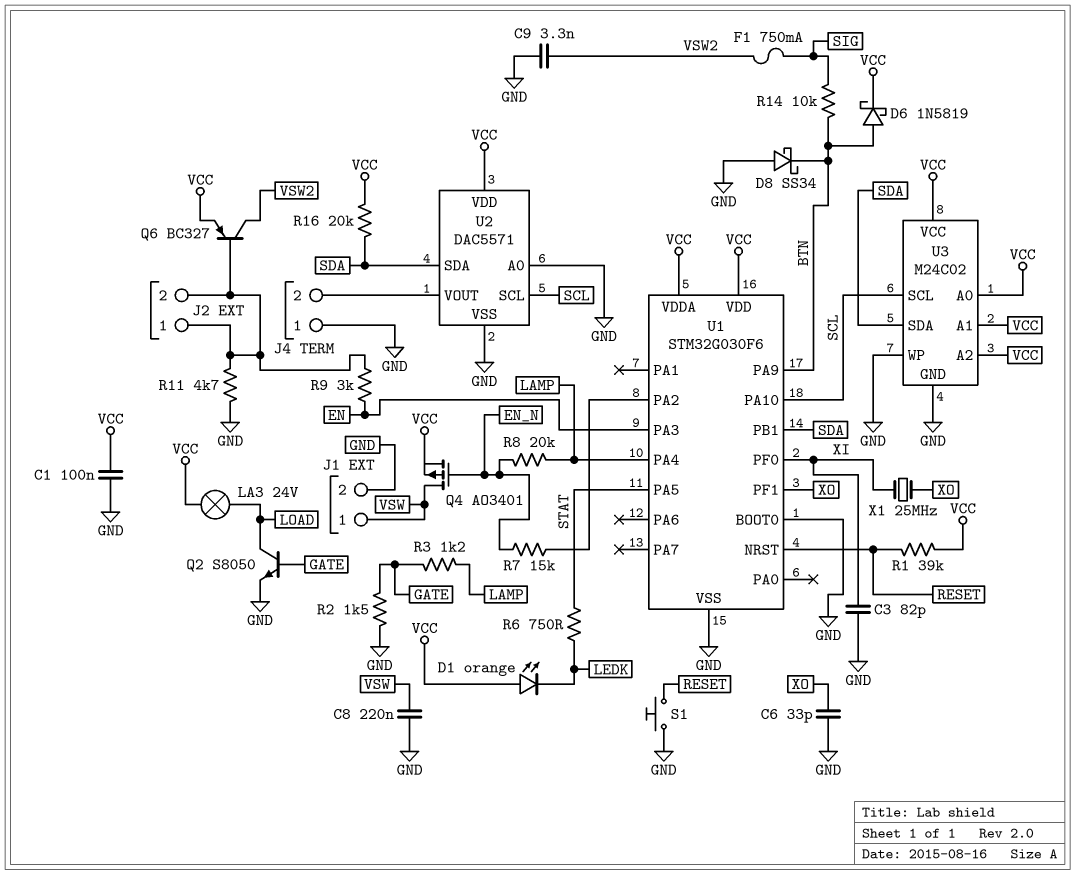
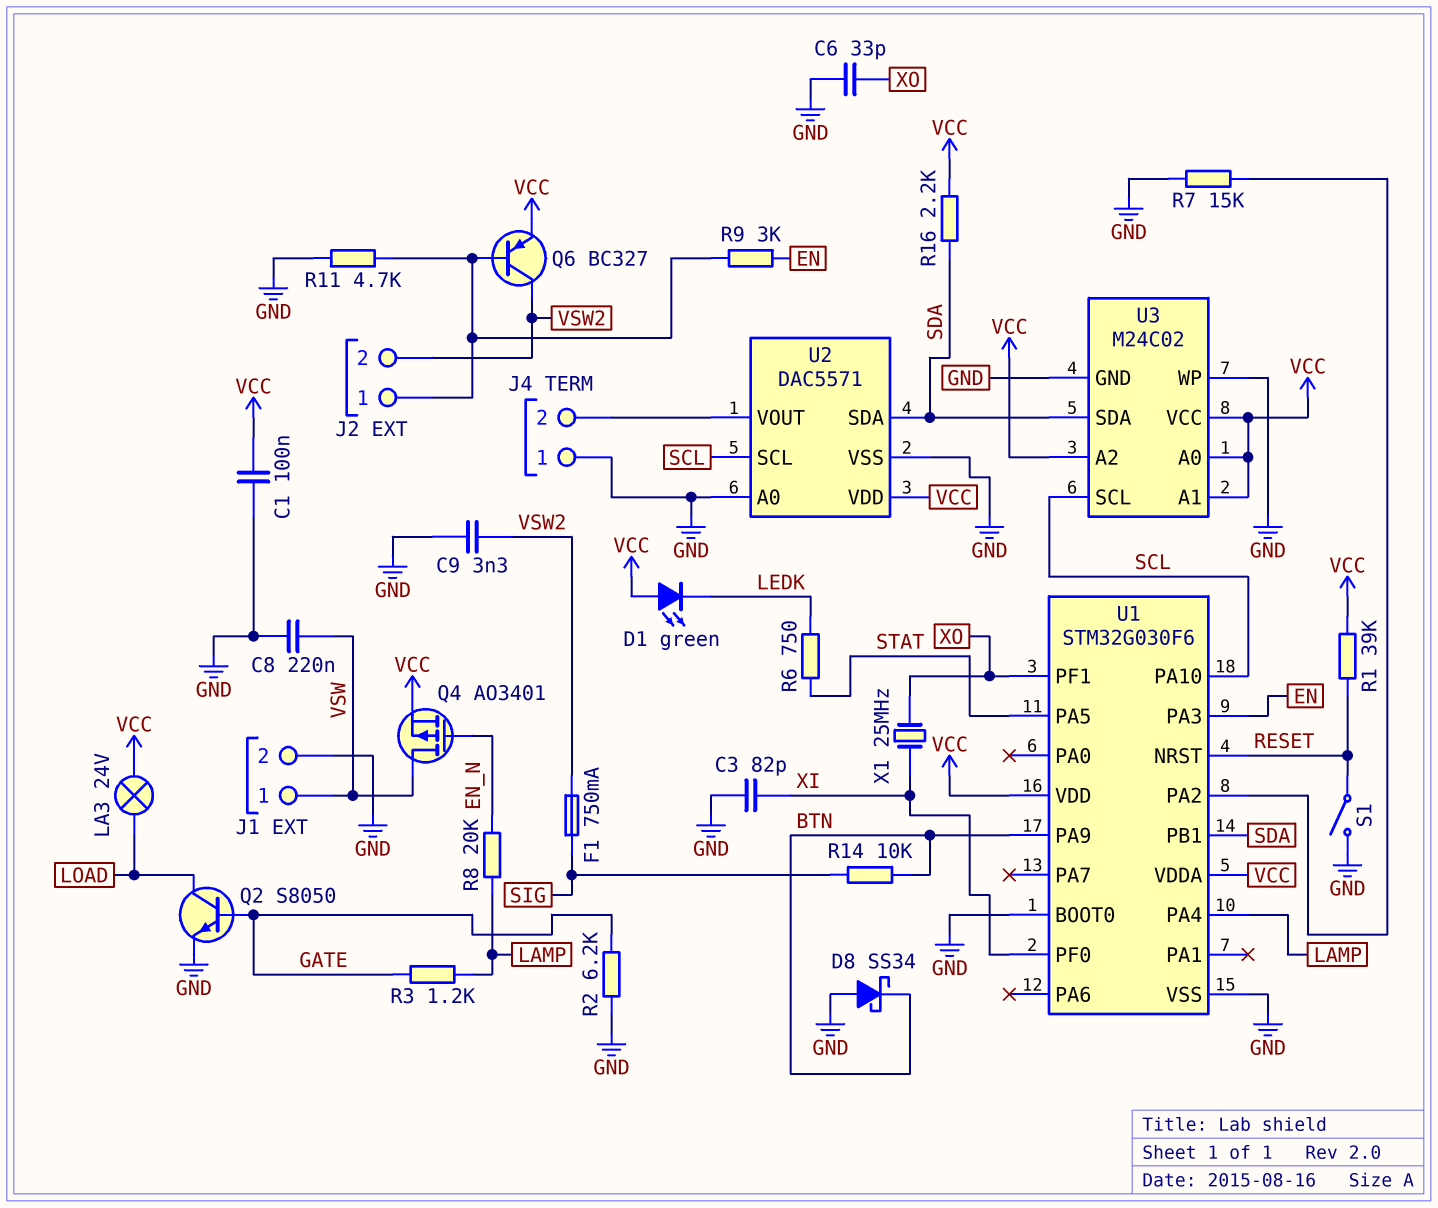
D1: LED orange (A VCC, K LEDK) -> LED green (A VCC, K LEDK)
D6: schottky 1N5819 (A BTN, K VCC) -> none
J2 pin 2: J2/1 -> VSW2
R2: 1.5k (GATE, GND) -> 6.2k (GATE, GND)
R7: 15k (EN_N, U1/PA2) -> 15k (GND, U1/PA2)
R16: 20k (SDA, VCC) -> 2.2k (SDA, VCC)
S1: button (GND, RESET) -> switch (GND, RESET)

